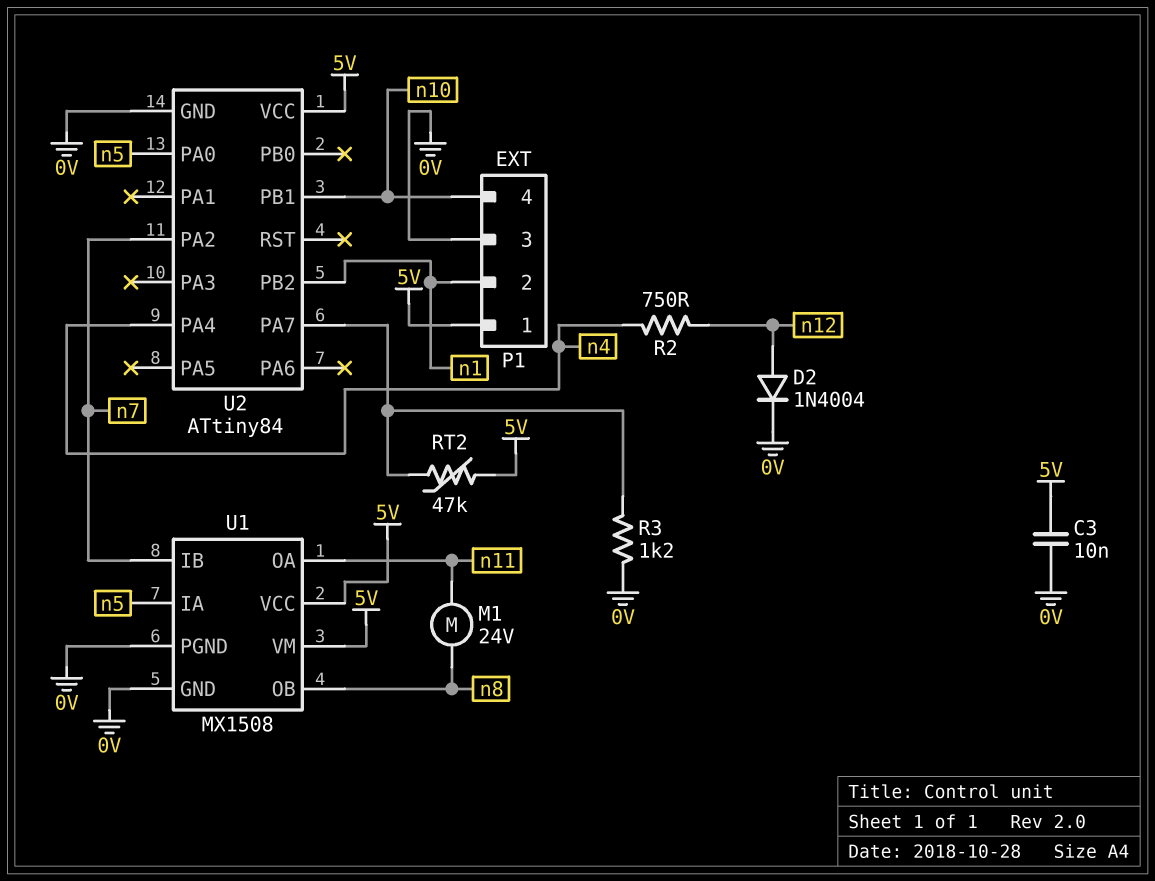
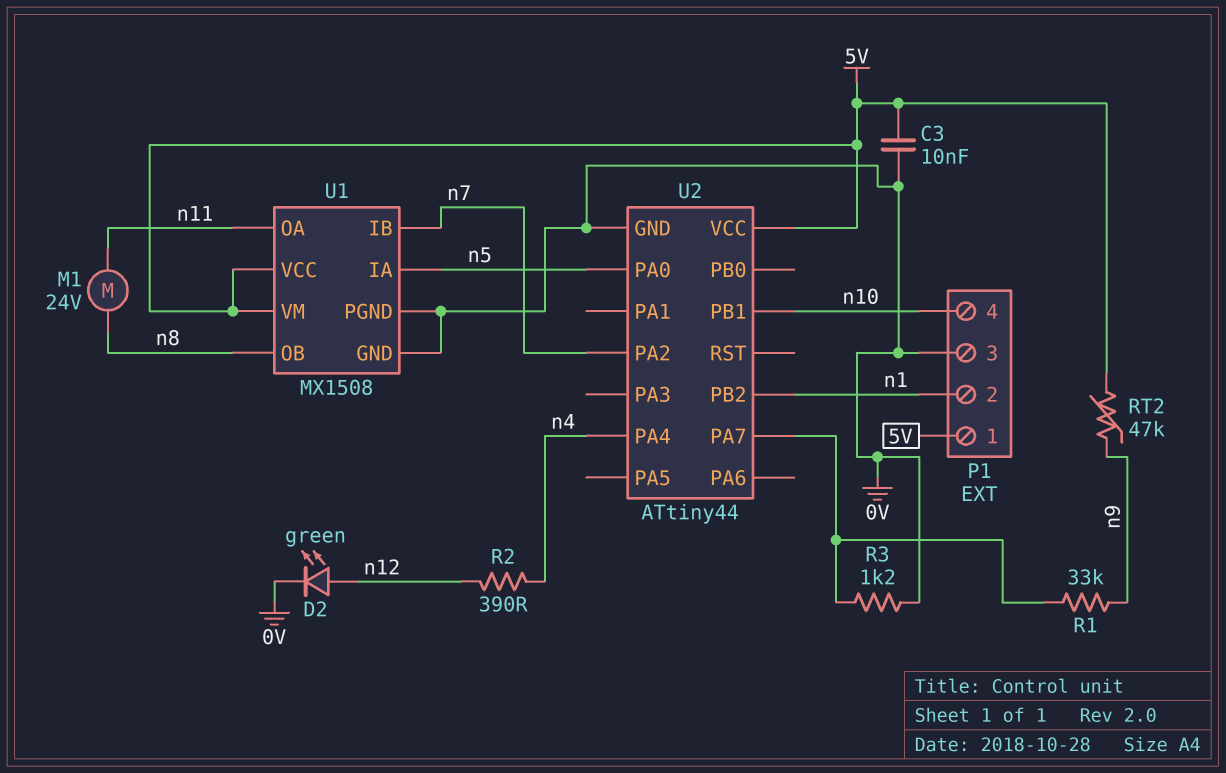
D2: diode 1N4004 (A n12, K 0V) -> LED green (A n12, K 0V)
R1: none -> 33k (U2/PA7, n9)
R2: 750 (n4, n12) -> 390 (n4, n12)
RT2: 47k (5V, U2/PA7) -> 47k (5V, n9)
U2: ATtiny84 -> ATtiny44

